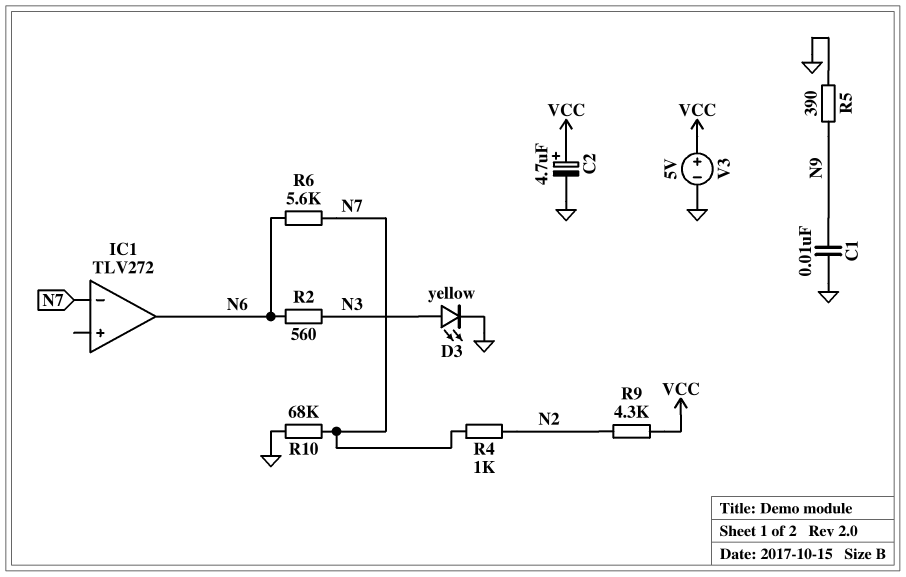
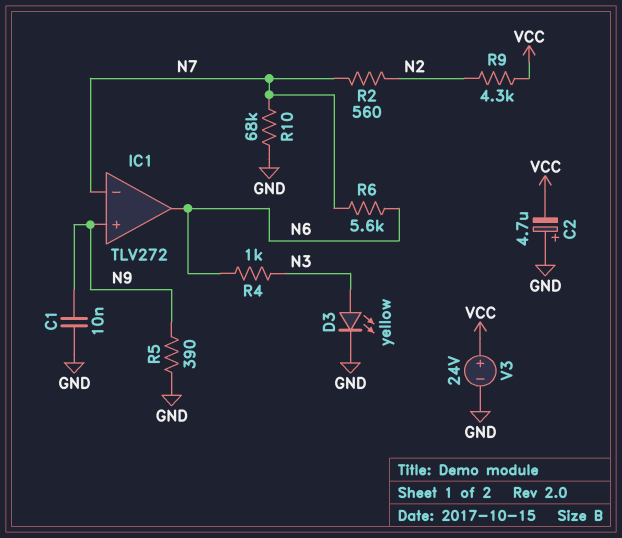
C2: 4.7uF (plus VCC, minus GND) -> 4.7uF (plus GND, minus VCC)
IC1 pin in+: none -> N9
R2: 560 (N3, N6) -> 560 (N2, N7)
R4: 1k (N2, N7) -> 1k (N3, N6)
V3: 5V (plus VCC, minus GND) -> 24V (plus VCC, minus GND)

